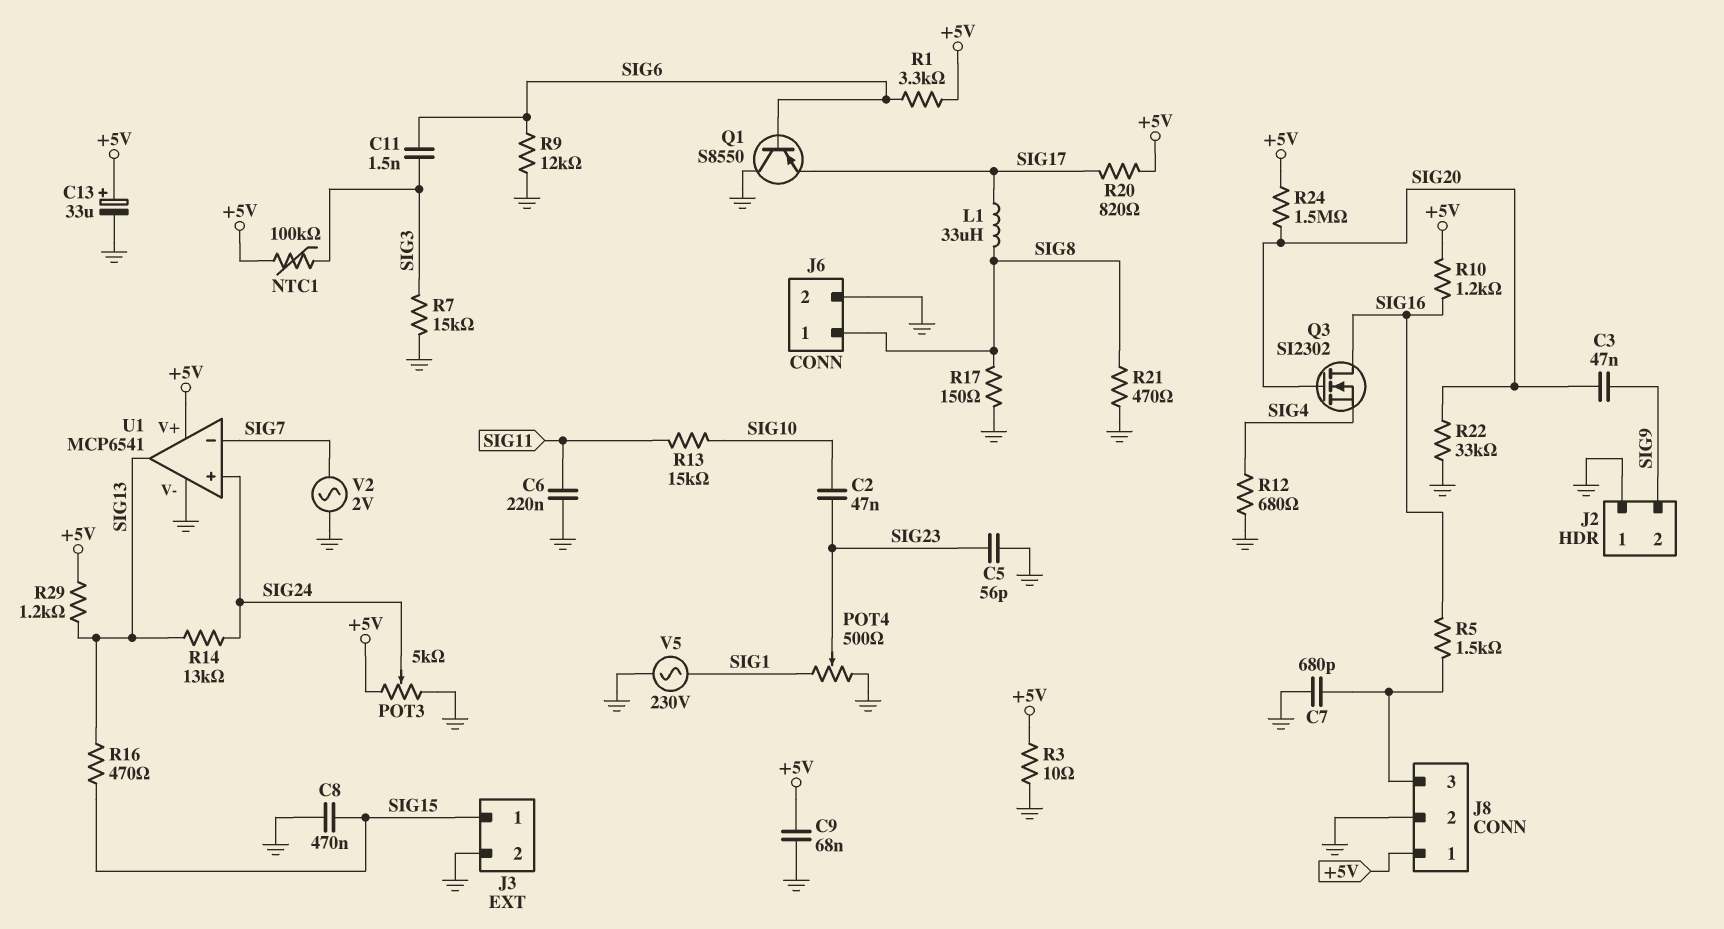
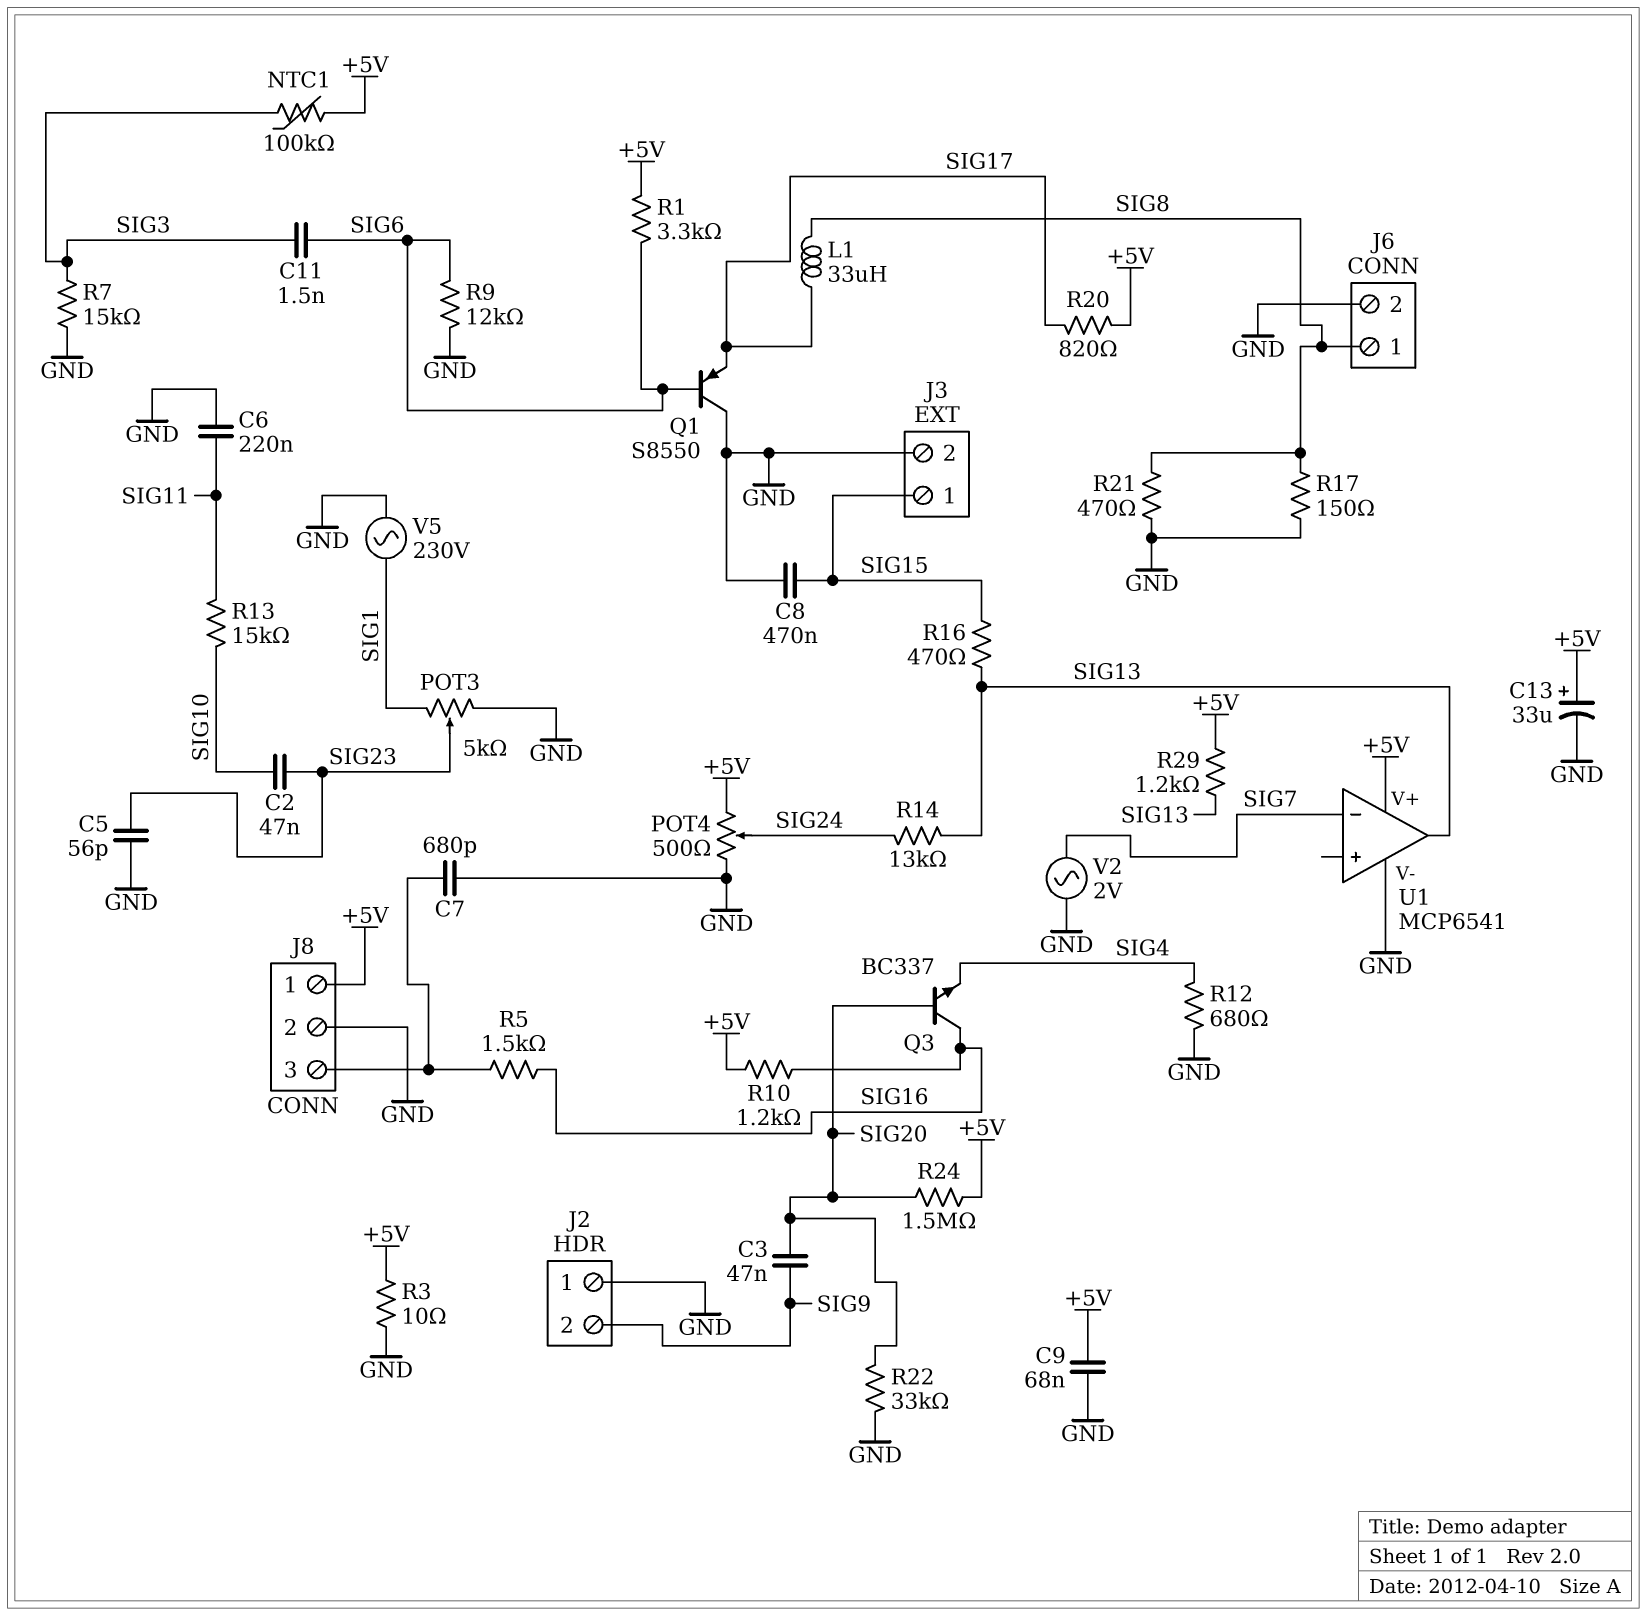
POT3: 5k (+5V, GND, wiper SIG24) -> 5k (GND, SIG1, wiper SIG23)
POT4: 500 (GND, SIG1, wiper SIG23) -> 500 (+5V, GND, wiper SIG24)
Q3: NMOS SI2302 (G SIG20, D SIG16, S SIG4) -> NPN BC337 (B SIG20, C SIG16, E SIG4)
U1 pin in+: SIG24 -> none

